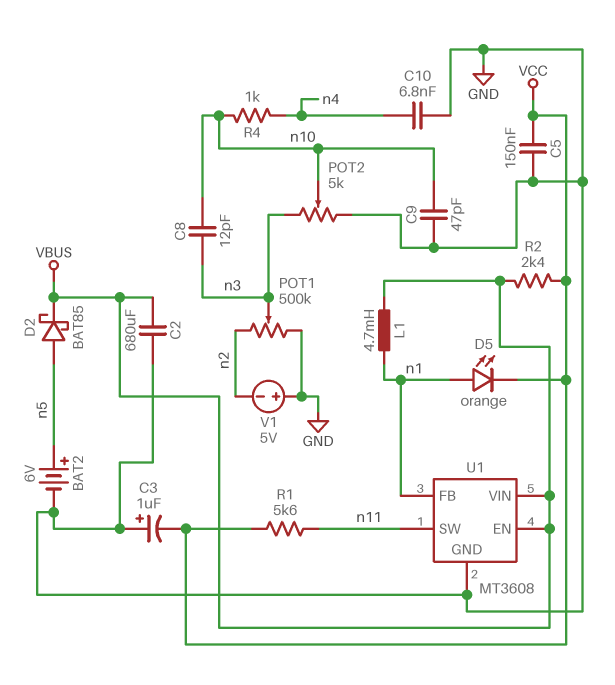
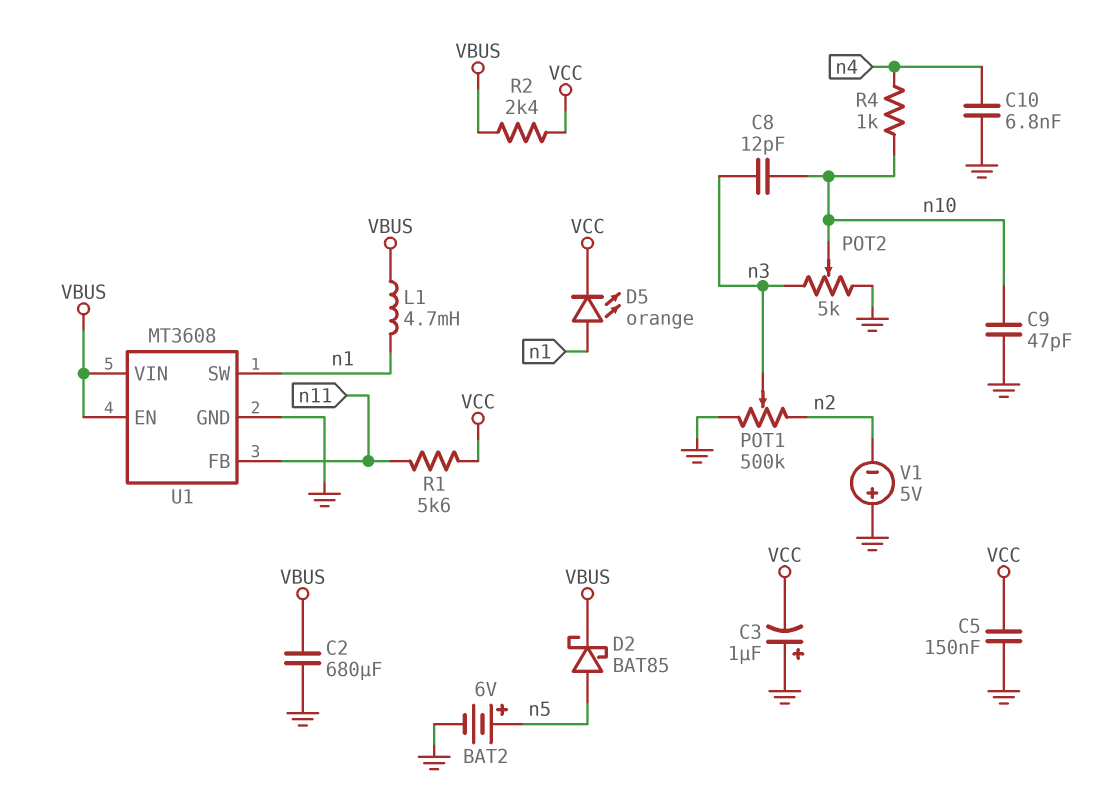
U1 pin FB: n1 -> n11
U1 pin SW: n11 -> n1

